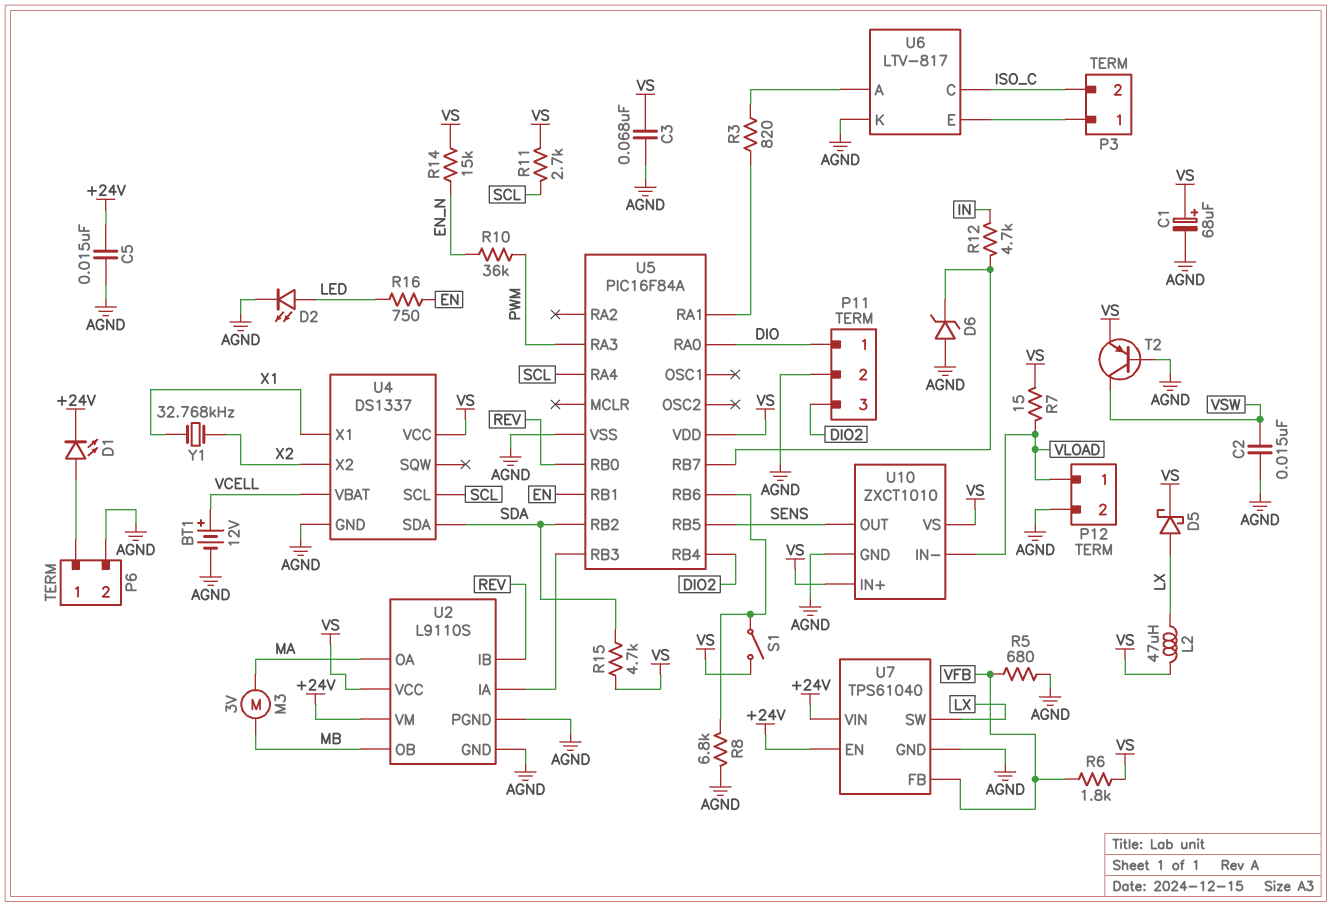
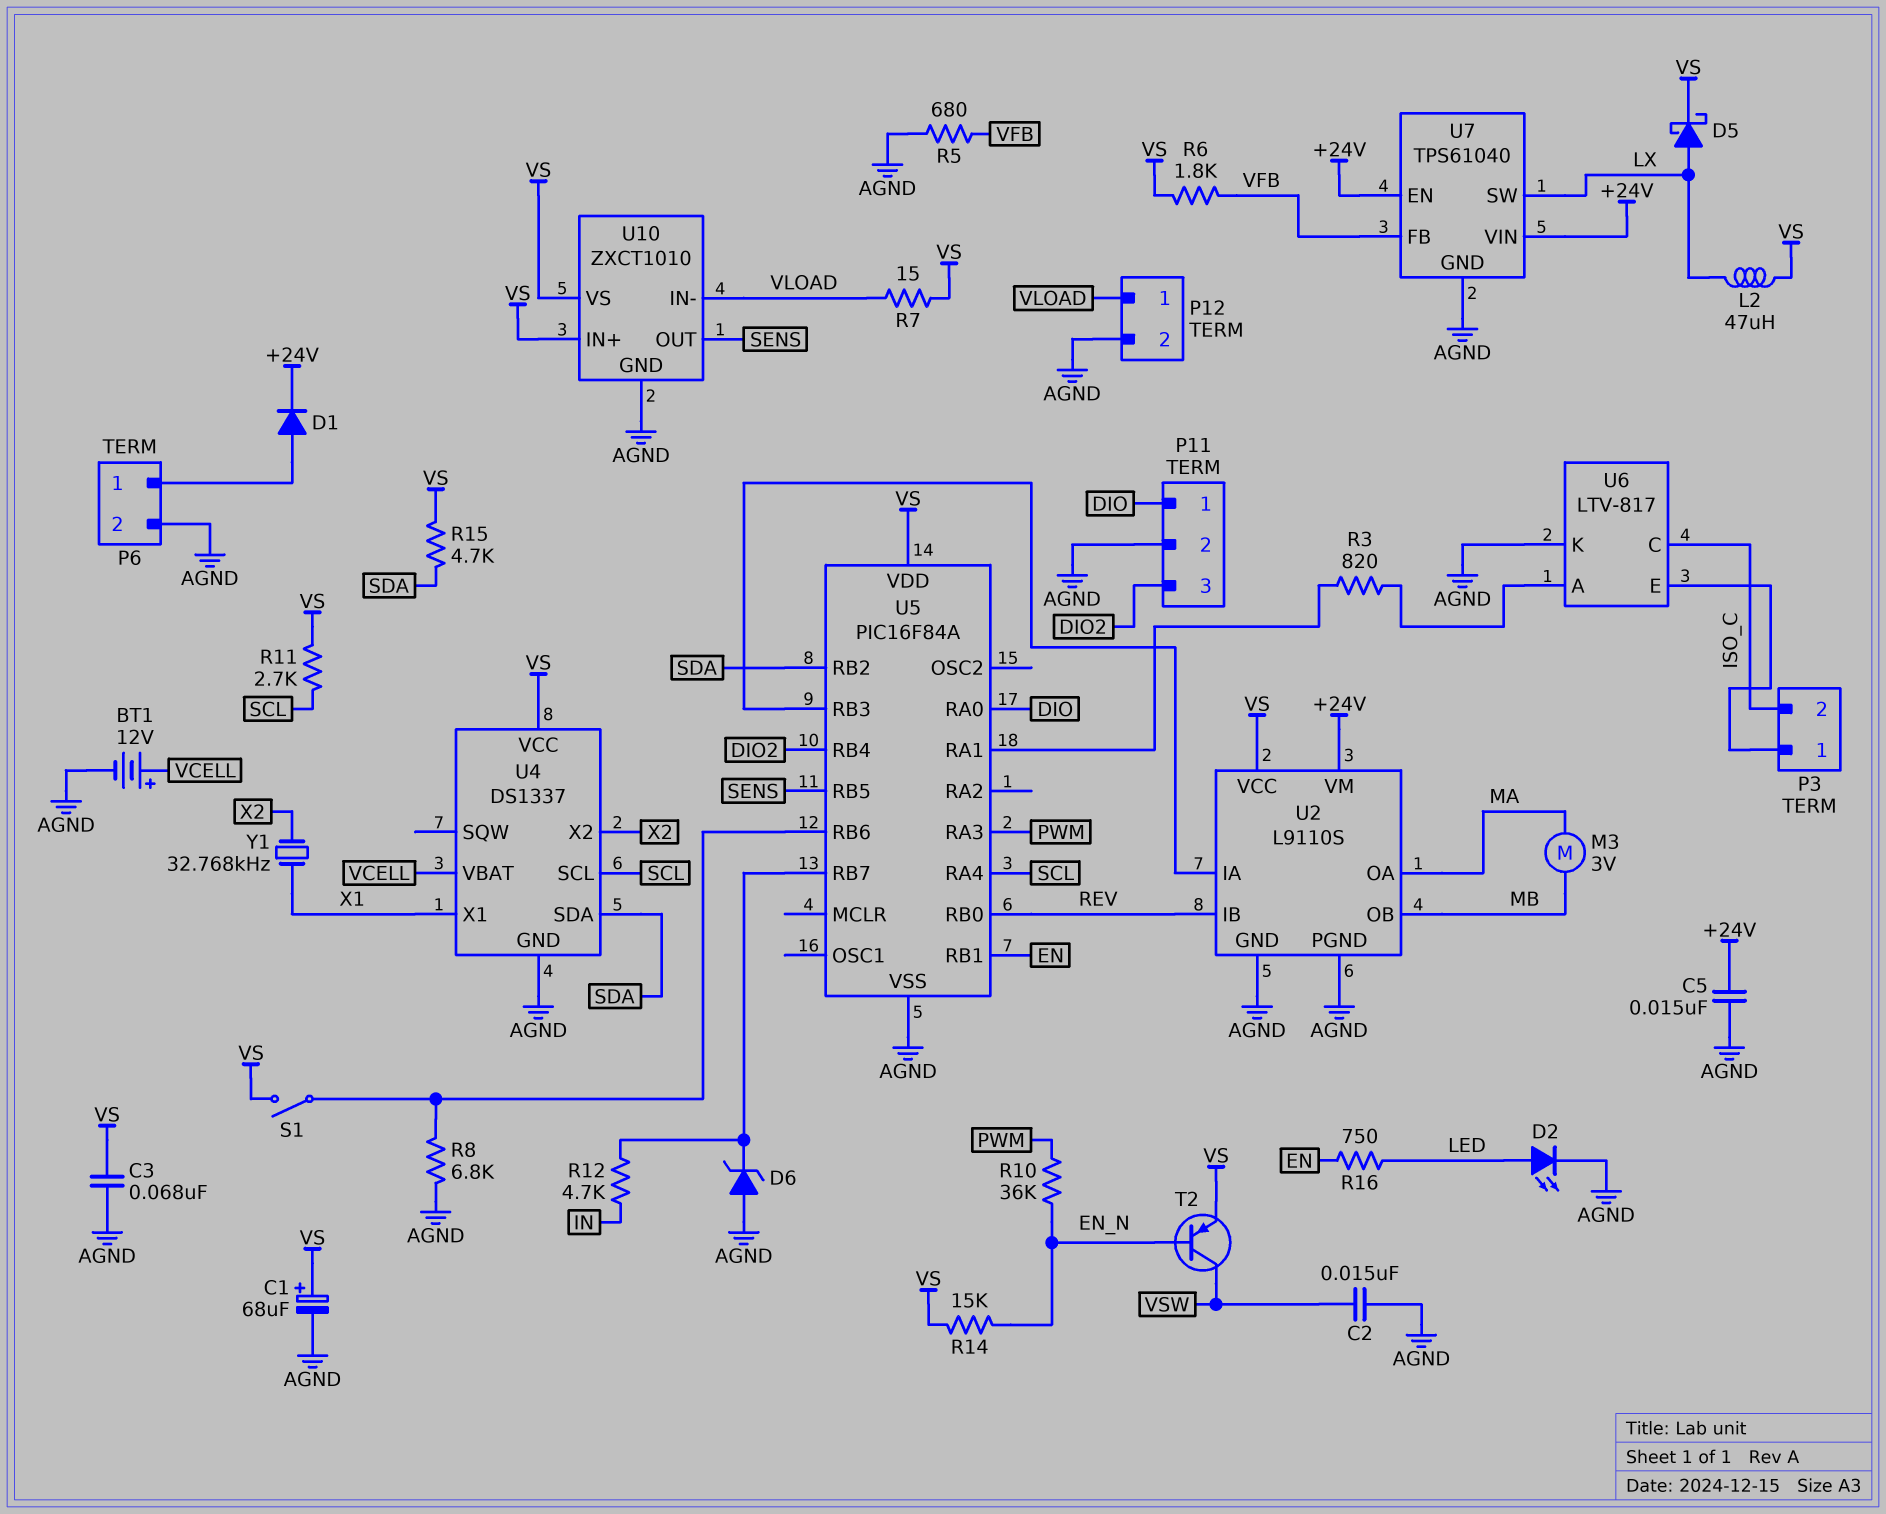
D1: LED (A P6/1, K +24V) -> diode (A P6/1, K +24V)
T2: PNP (B AGND, C VSW, E VS) -> PNP (B EN_N, C VSW, E VS)

